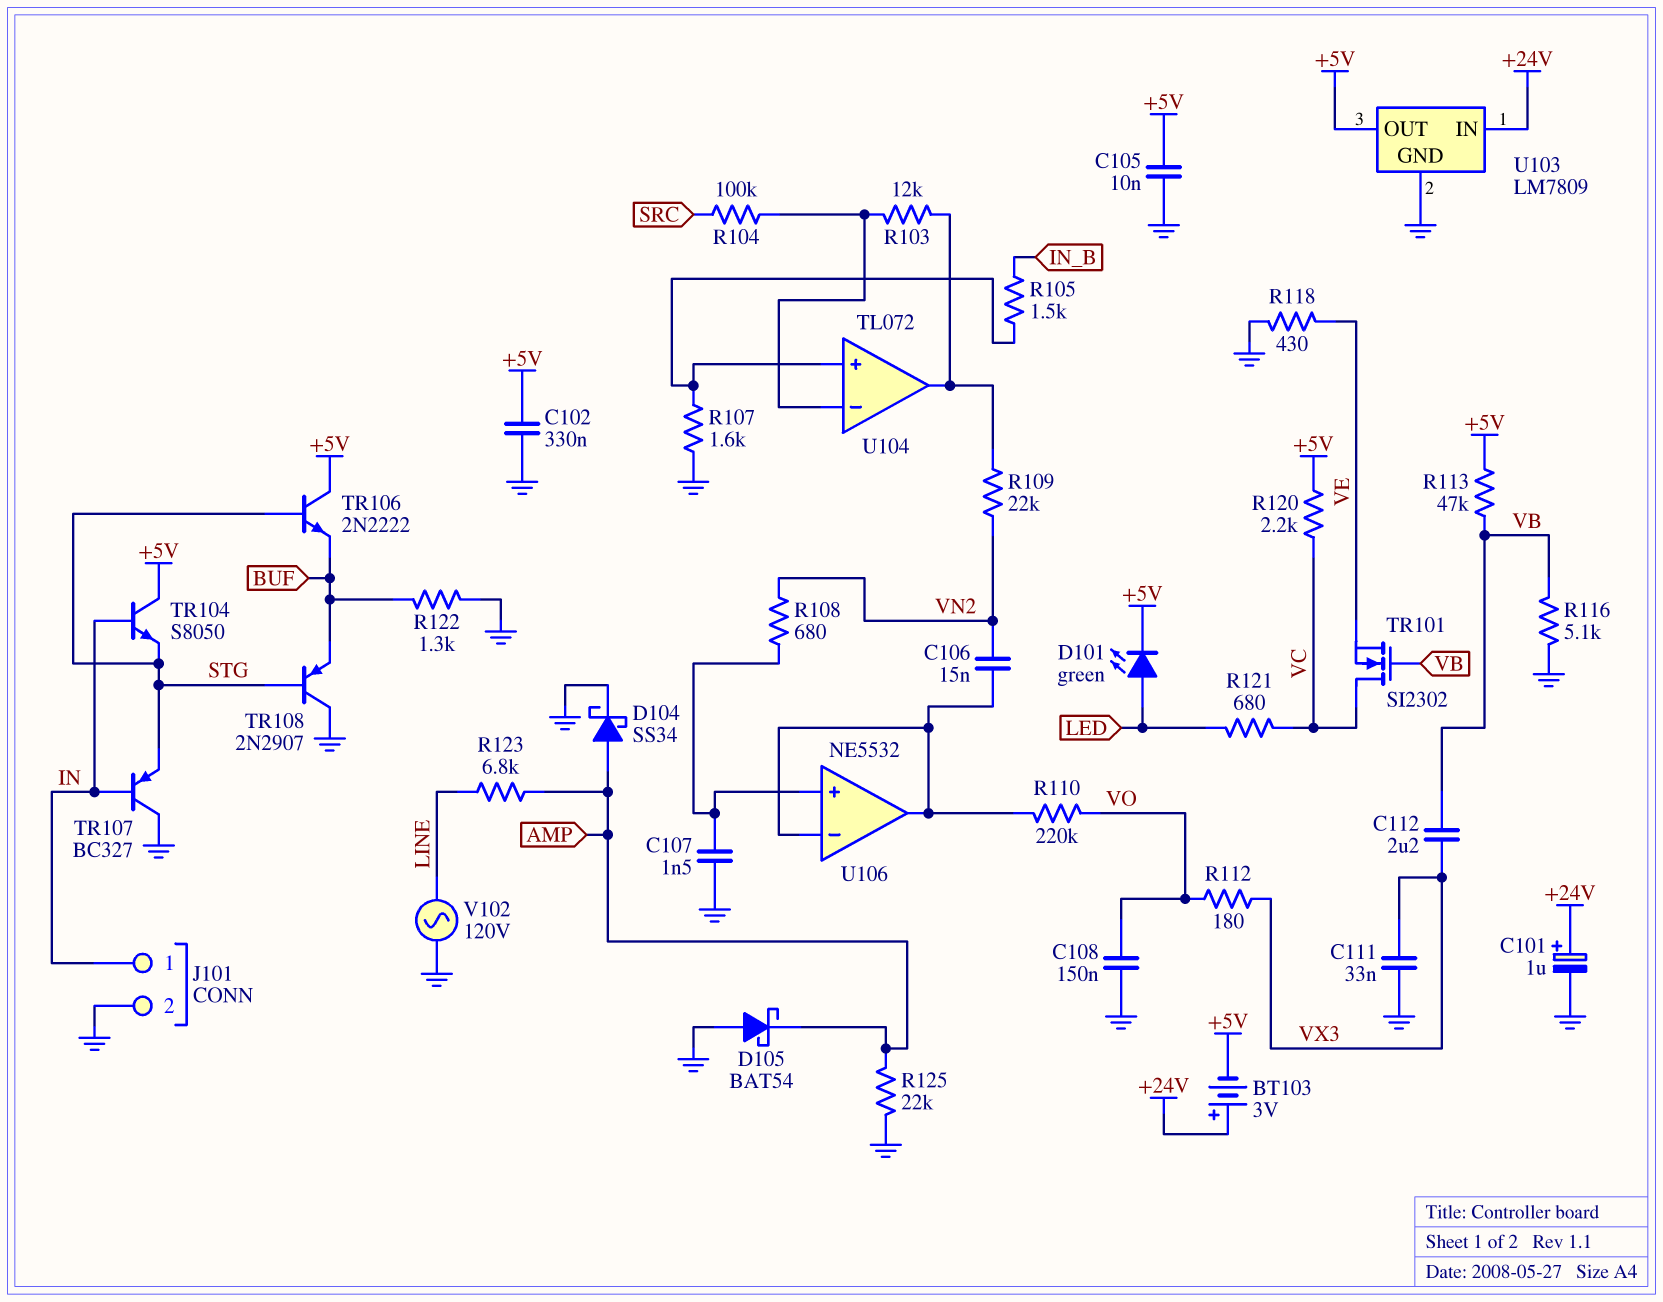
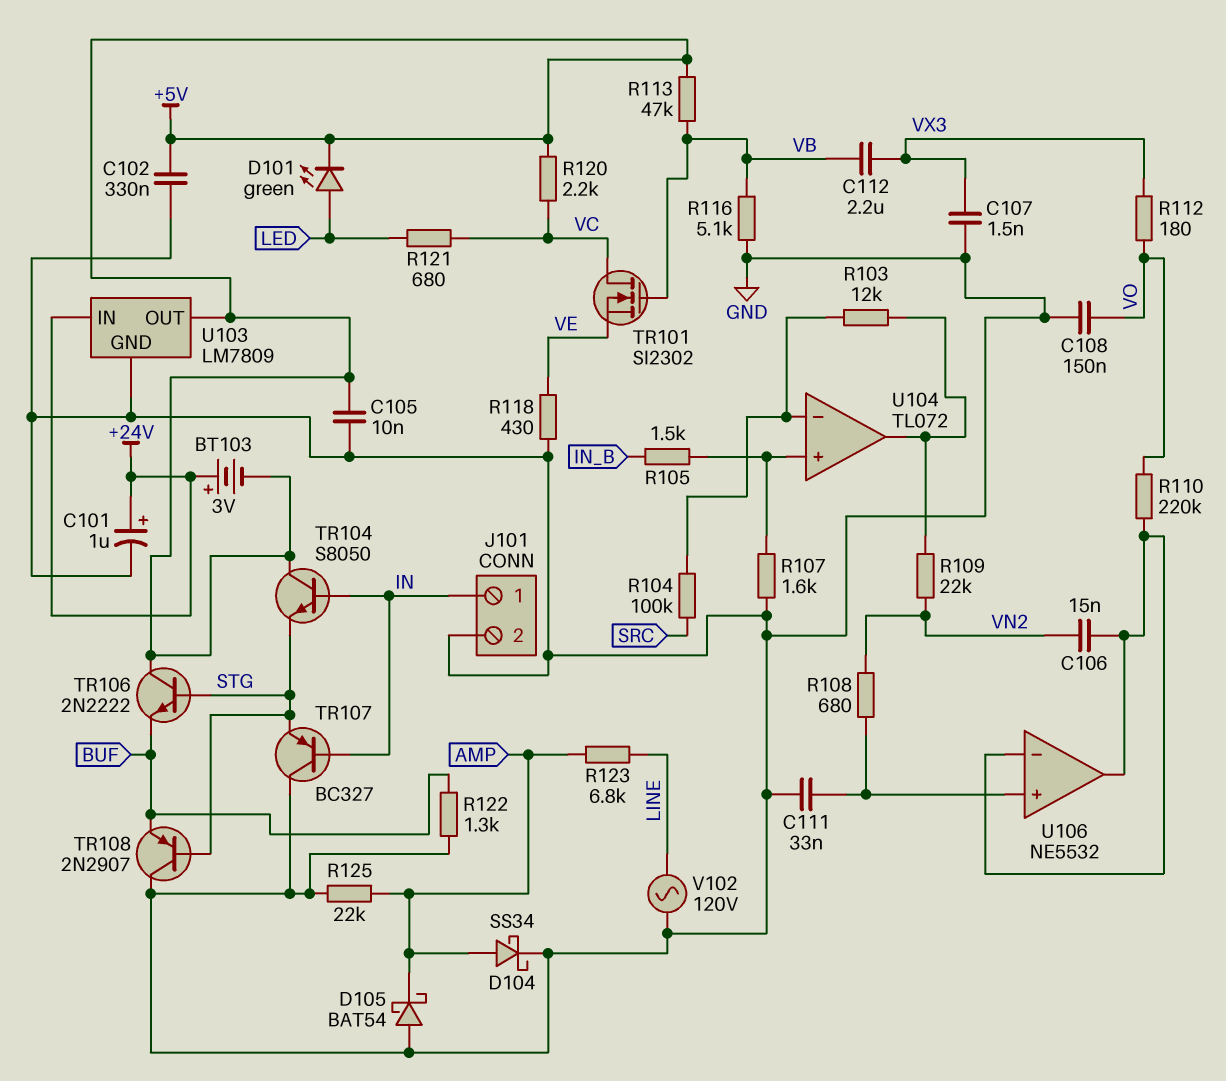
C107: 1.5nF (GND, U106/in+) -> 1.5nF (GND, VX3)
C111: 33nF (GND, VX3) -> 33nF (GND, U106/in+)

